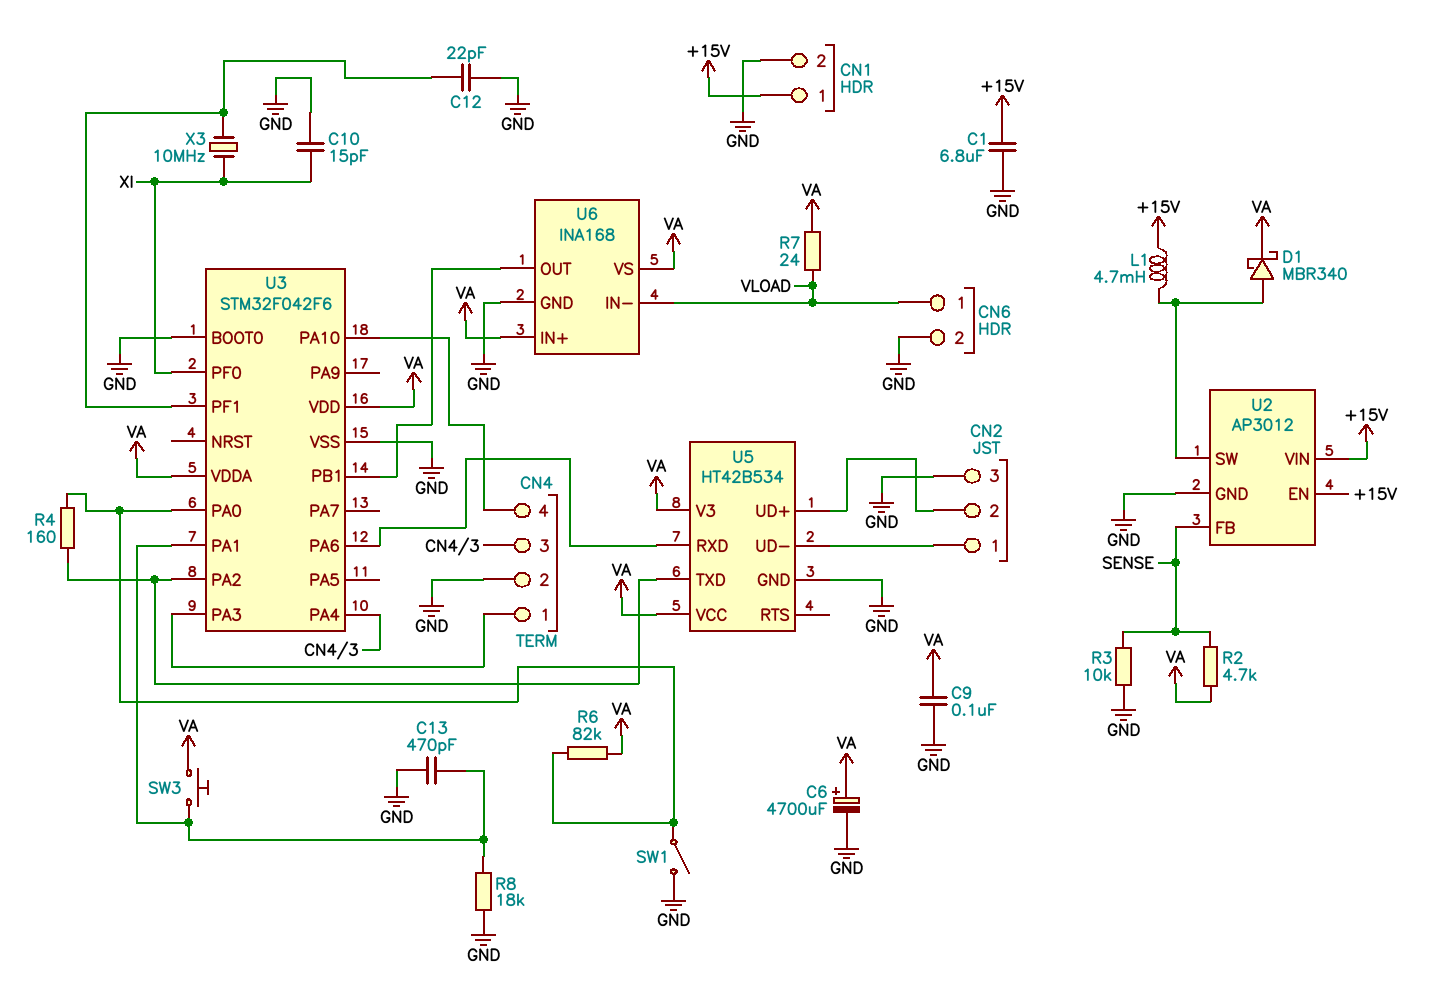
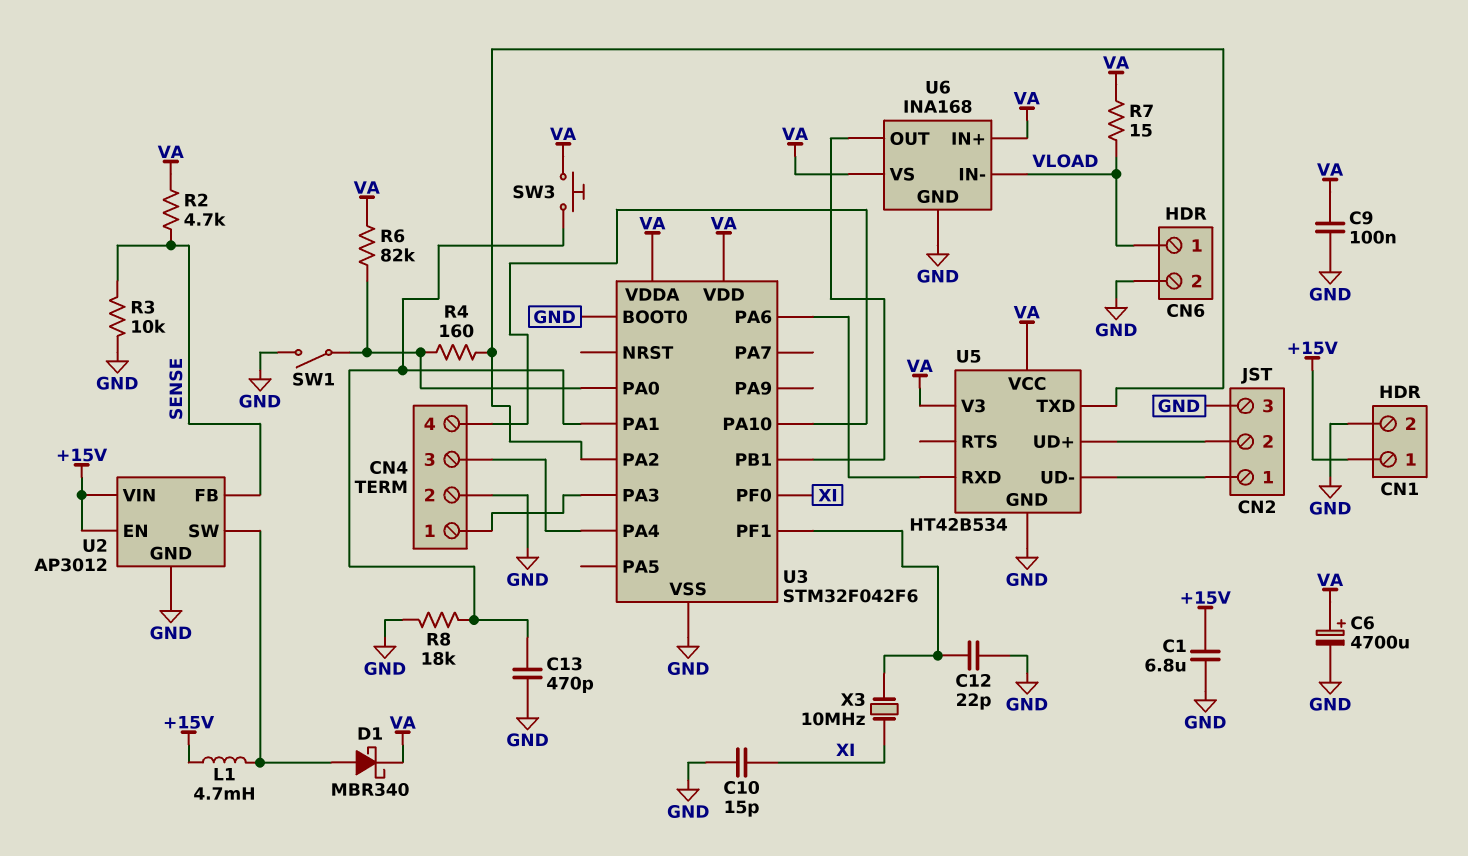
R7: 24 (VA, VLOAD) -> 15 (VA, VLOAD)

